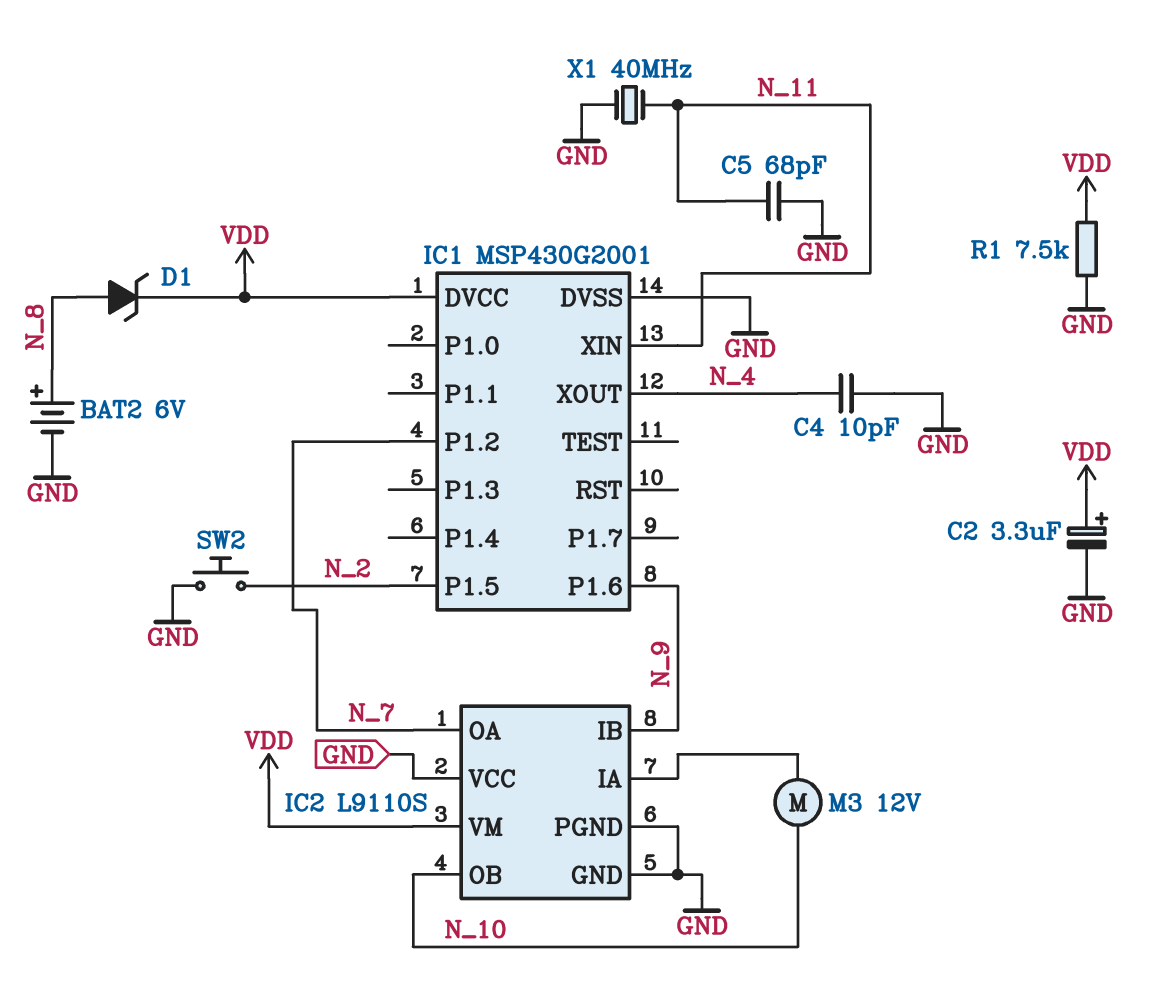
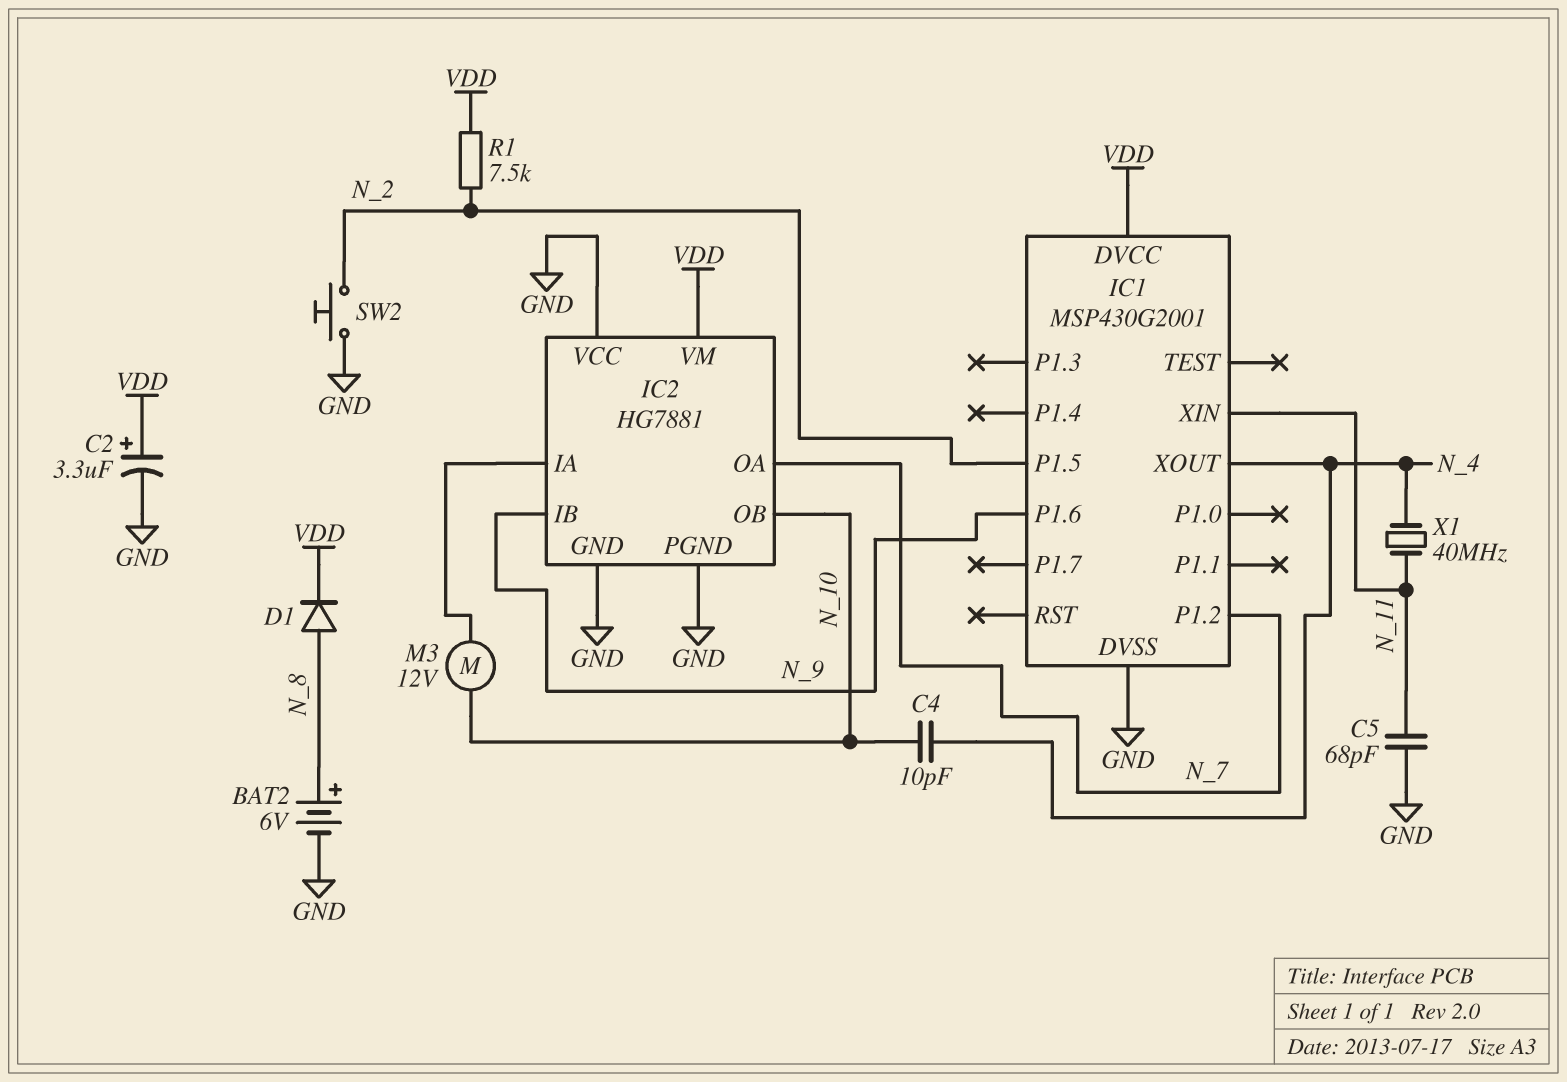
C4: 10pF (GND, N_4) -> 10pF (N_4, N_10)
D1: zener (A N_8, K VDD) -> diode (A N_8, K VDD)
IC2: L9110S -> HG7881
R1: 7.5k (GND, VDD) -> 7.5k (N_2, VDD)
X1: 40MHz (GND, N_11) -> 40MHz (N_4, N_11)

